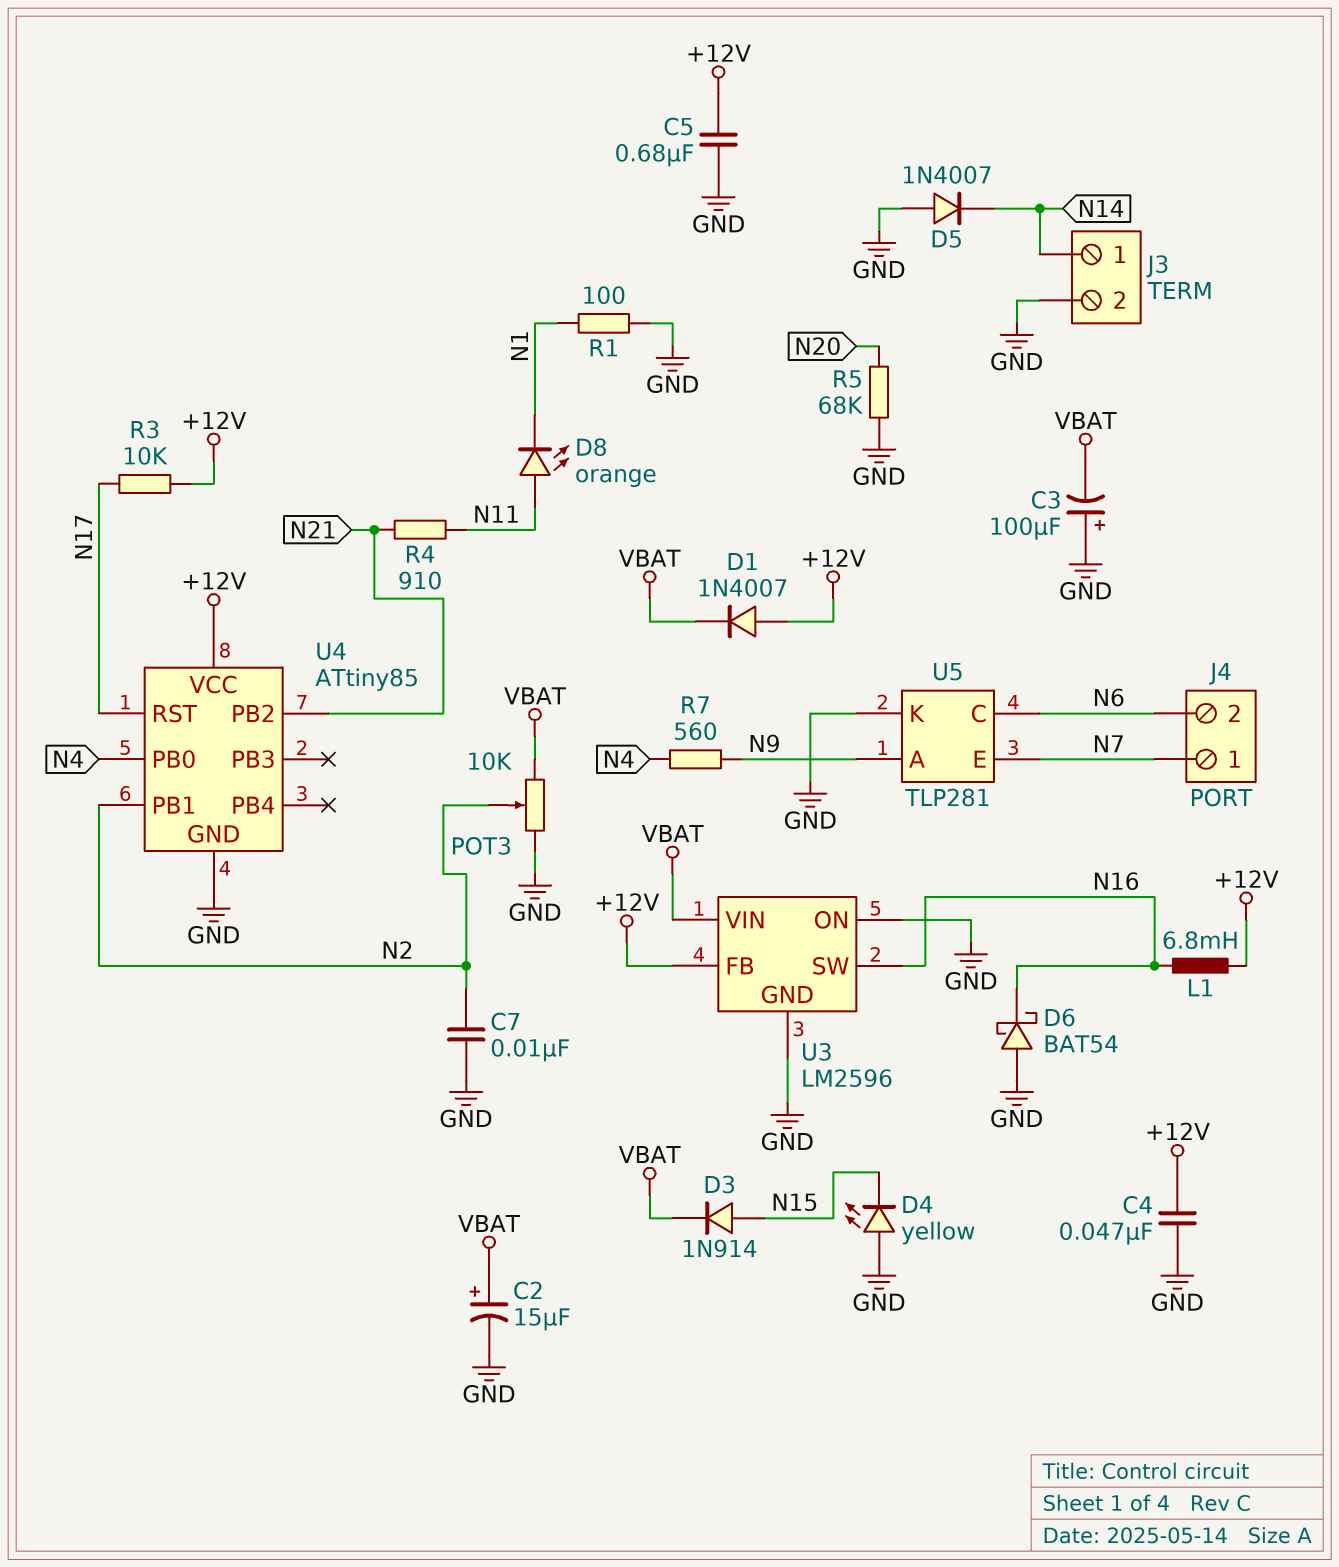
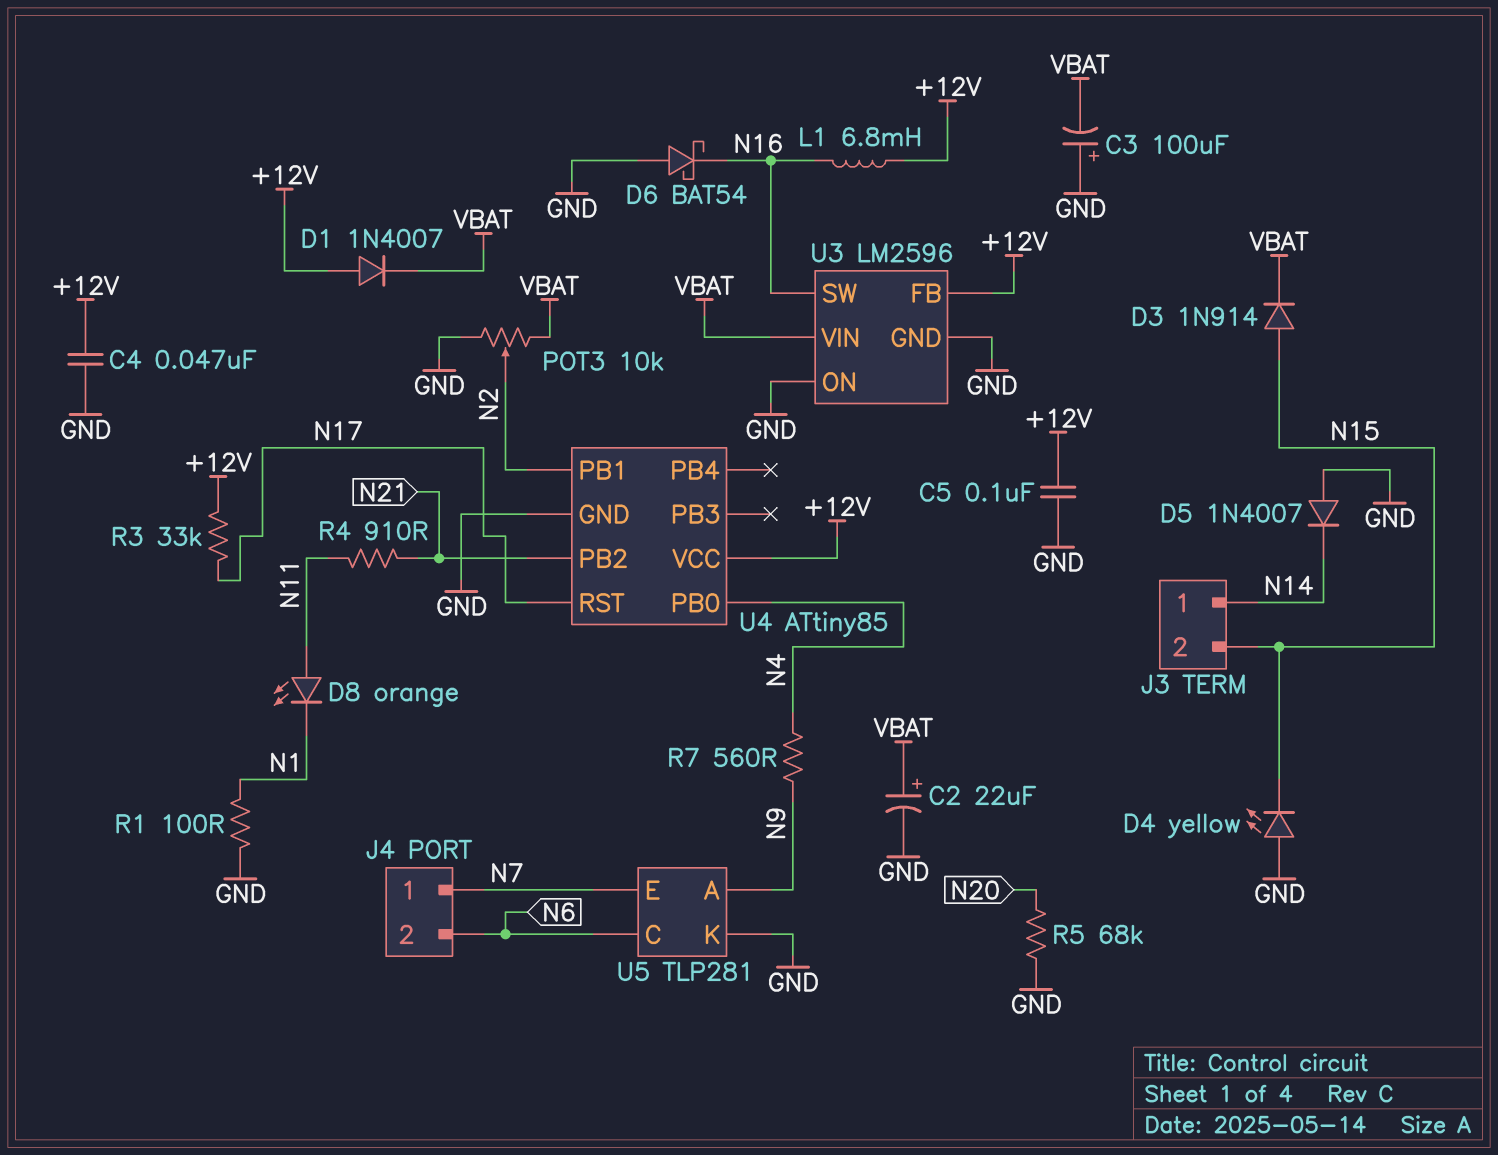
C2: 15uF (plus VBAT, minus GND) -> 22uF (plus VBAT, minus GND)
C5: 680nF (+12V, GND) -> 100nF (+12V, GND)
C7: 10nF (GND, N2) -> none
J3 pin 2: GND -> N15
R3: 10k (+12V, N17) -> 33k (+12V, N17)

